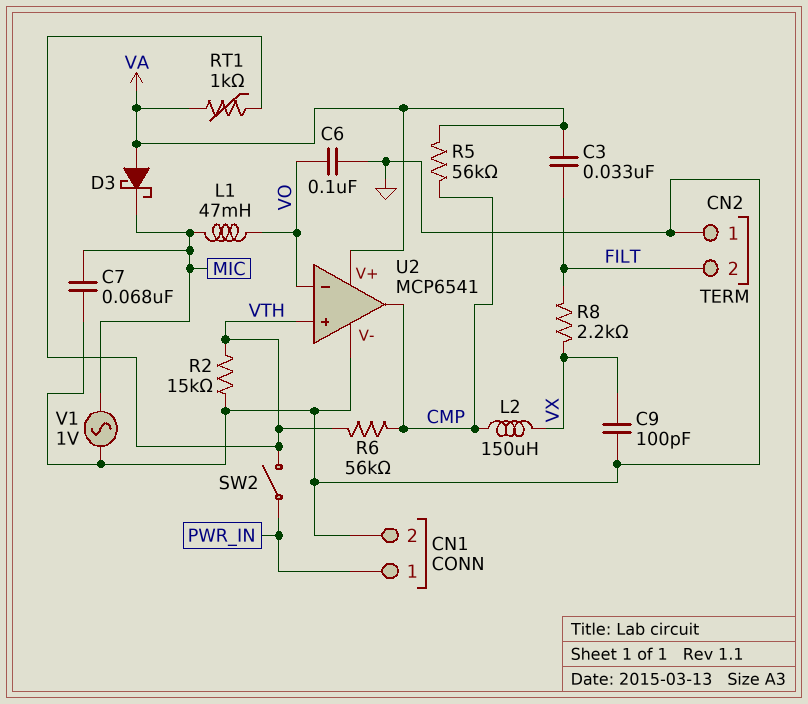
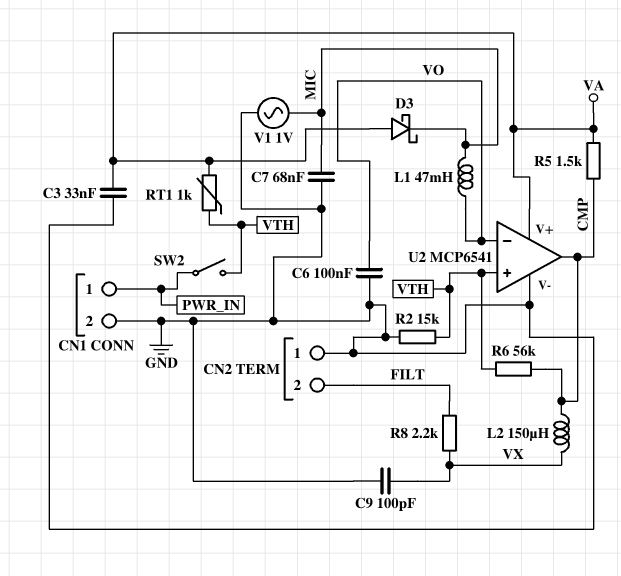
C3: 33nF (FILT, VA) -> 33nF (GND, VA)
R5: 56k (CMP, VA) -> 1.5k (CMP, VA)

